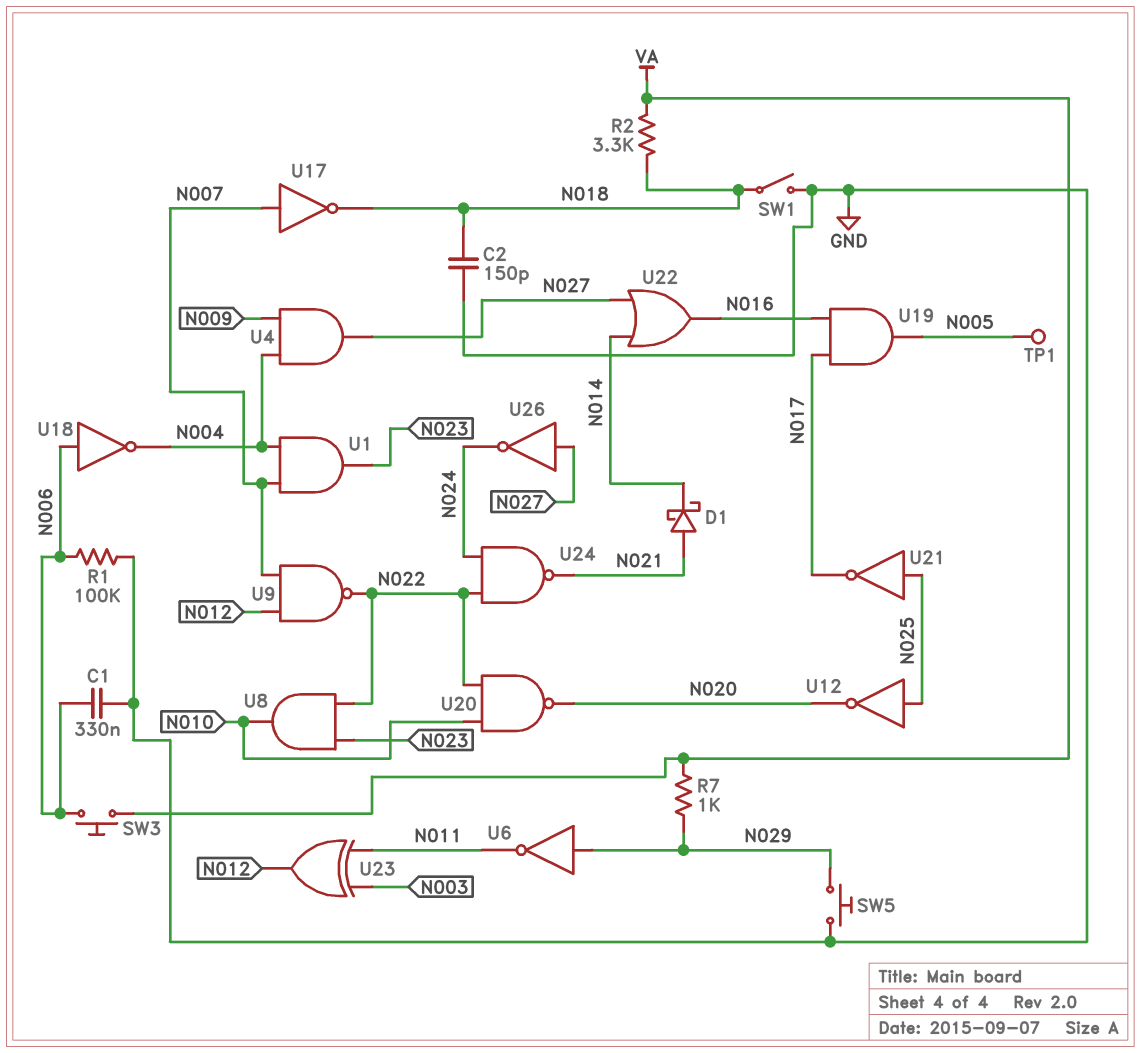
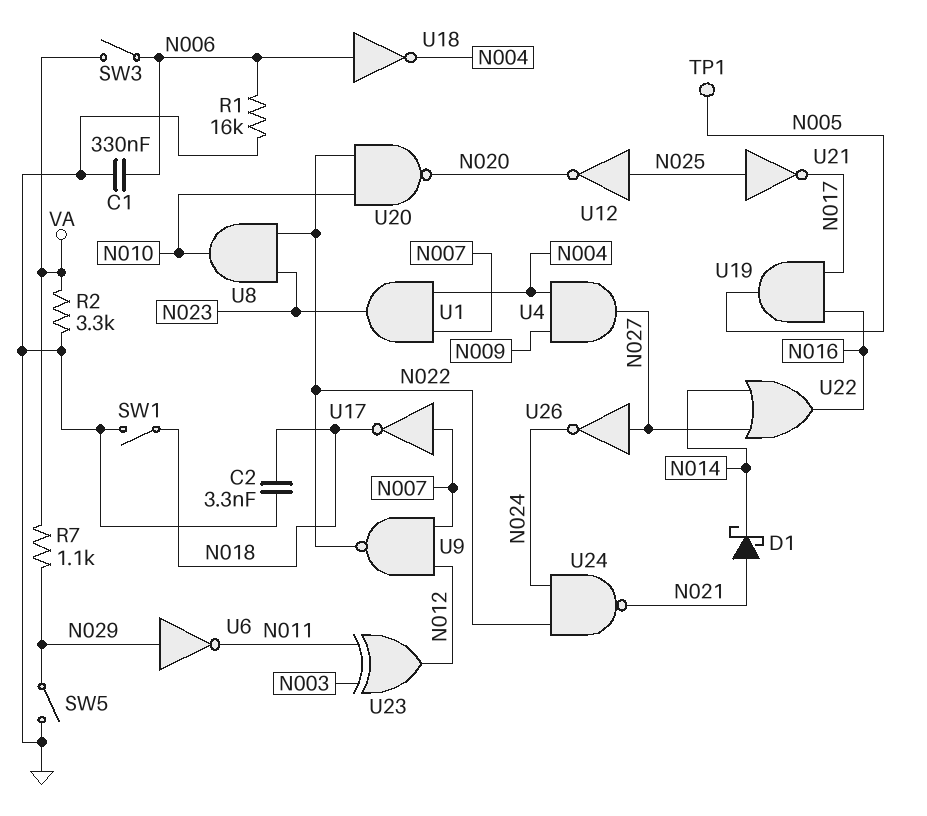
C2: 150pF (GND, N018) -> 3.3nF (GND, N018)
R1: 100k (GND, N006) -> 16k (GND, N006)
R2: 3.3k (N018, VA) -> 3.3k (GND, VA)
R7: 1k (N029, VA) -> 1.1k (N029, VA)
SW3: button (N006, VA) -> switch (N006, VA)
SW5: button (GND, N029) -> switch (GND, N029)

